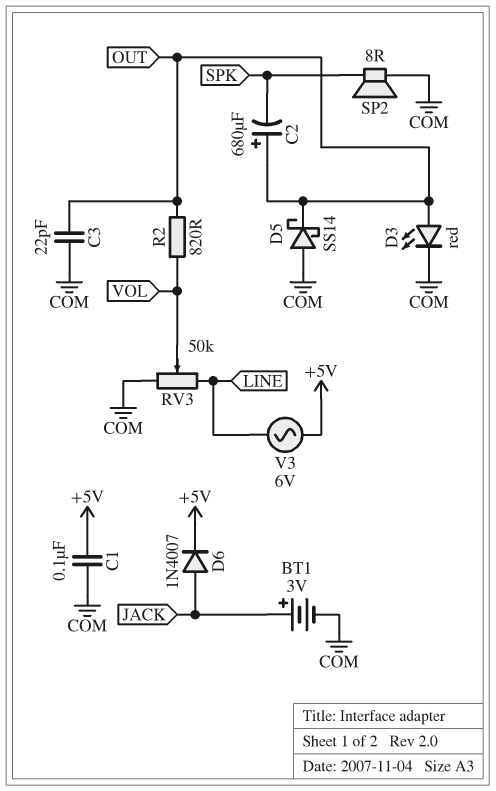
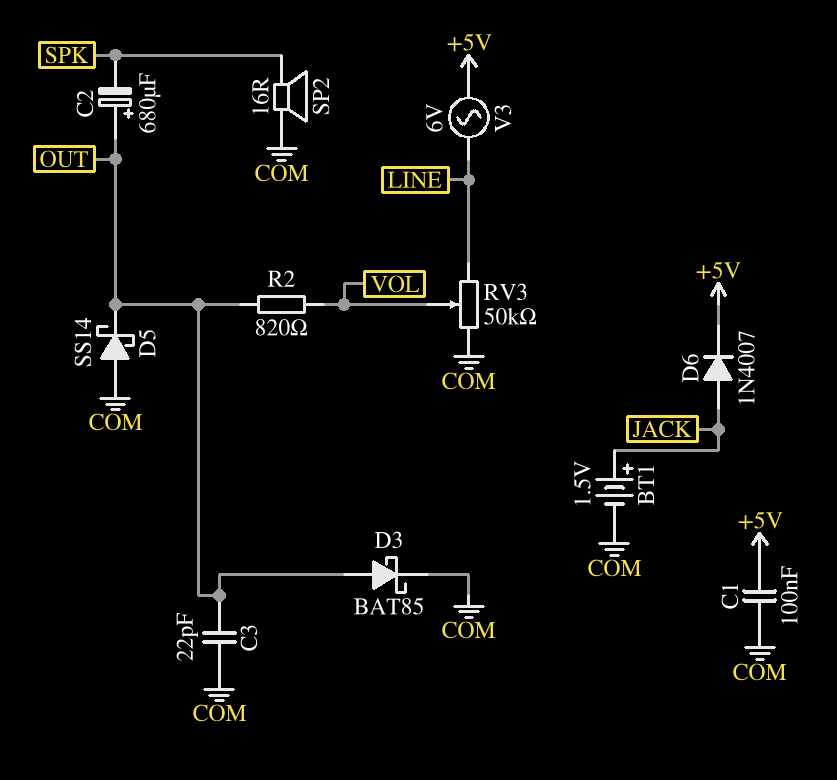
BT1: 3V (plus JACK, minus COM) -> 1.5V (plus JACK, minus COM)
D3: LED red (A OUT, K COM) -> schottky BAT85 (A OUT, K COM)
SP2: speaker 8R (COM, SPK) -> speaker 16R (COM, SPK)

